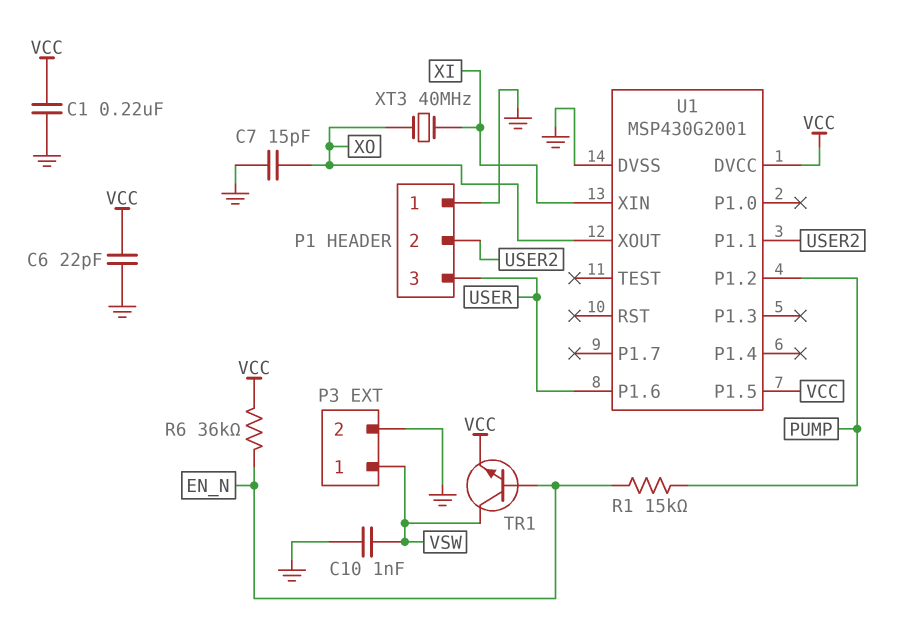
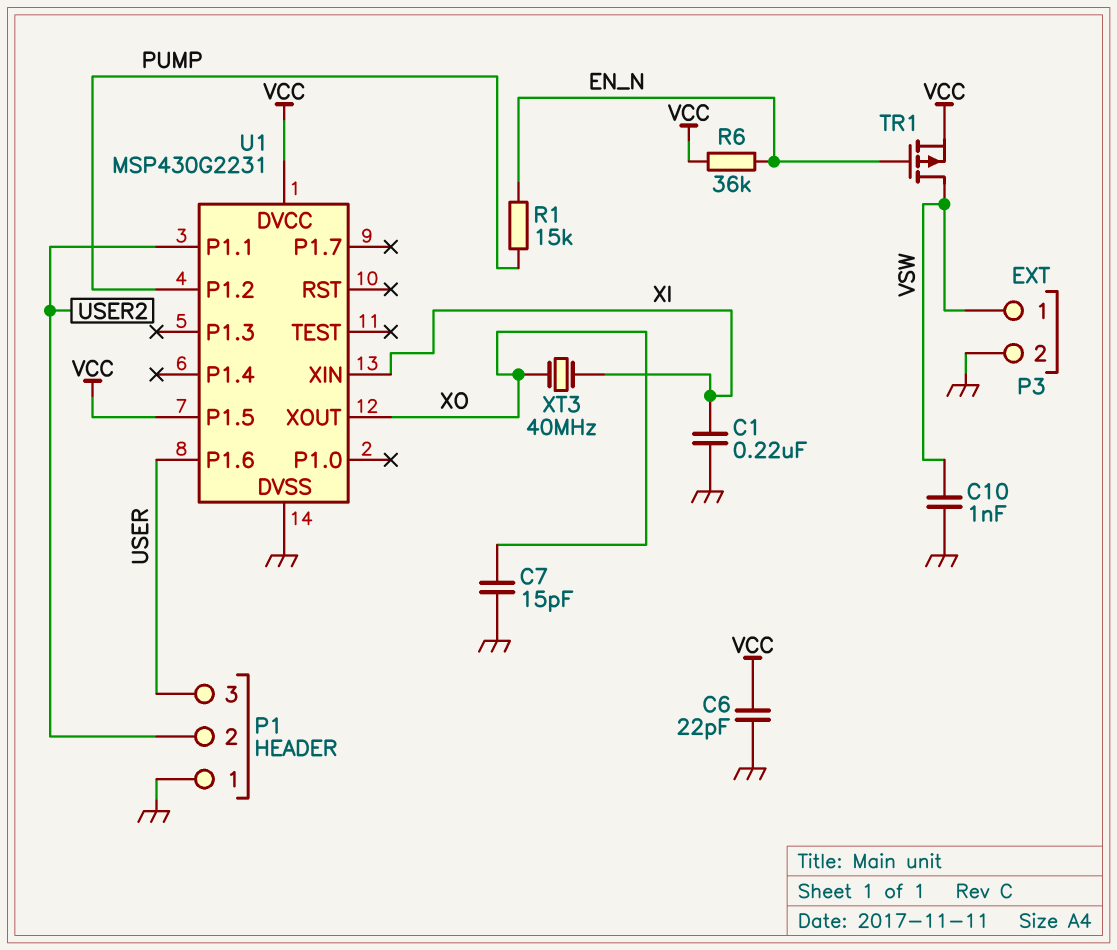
C1: 220nF (GND, VCC) -> 220nF (GND, XI)
TR1: NPN (B EN_N, C VSW, E VCC) -> PMOS (G EN_N, D VSW, S VCC)
U1: MSP430G2001 -> MSP430G2231

